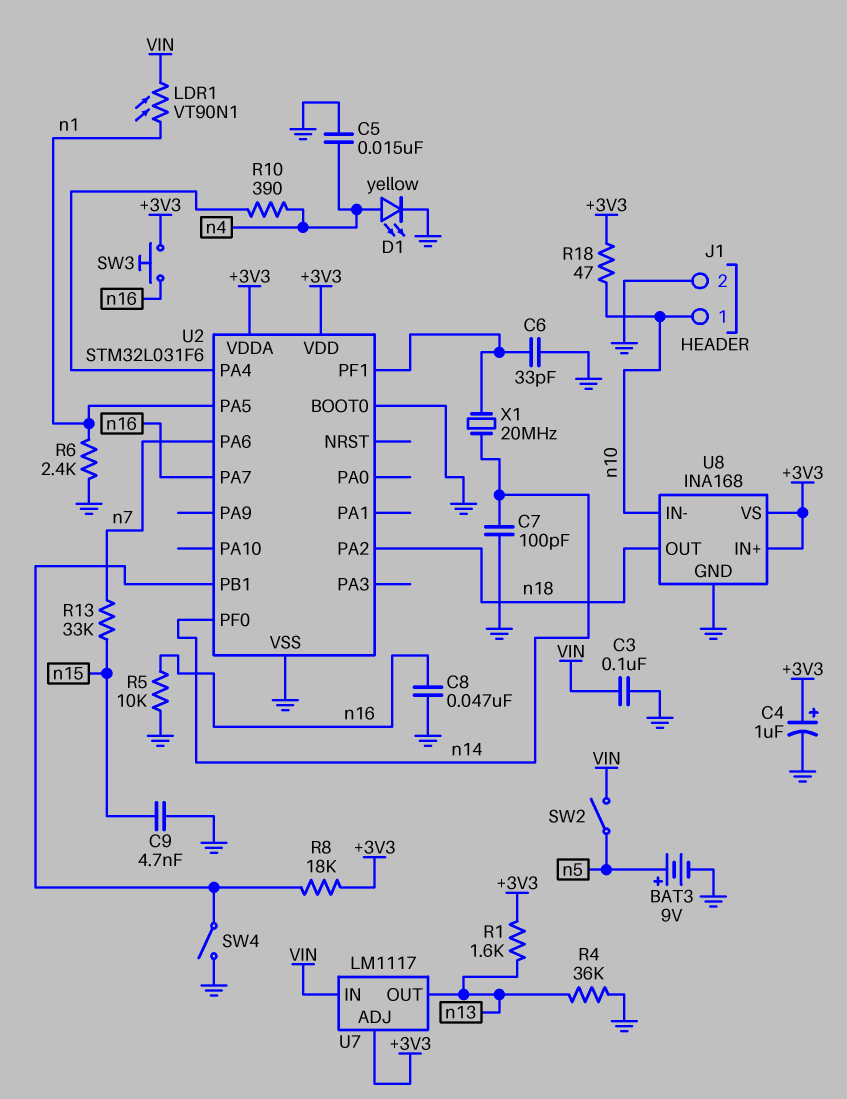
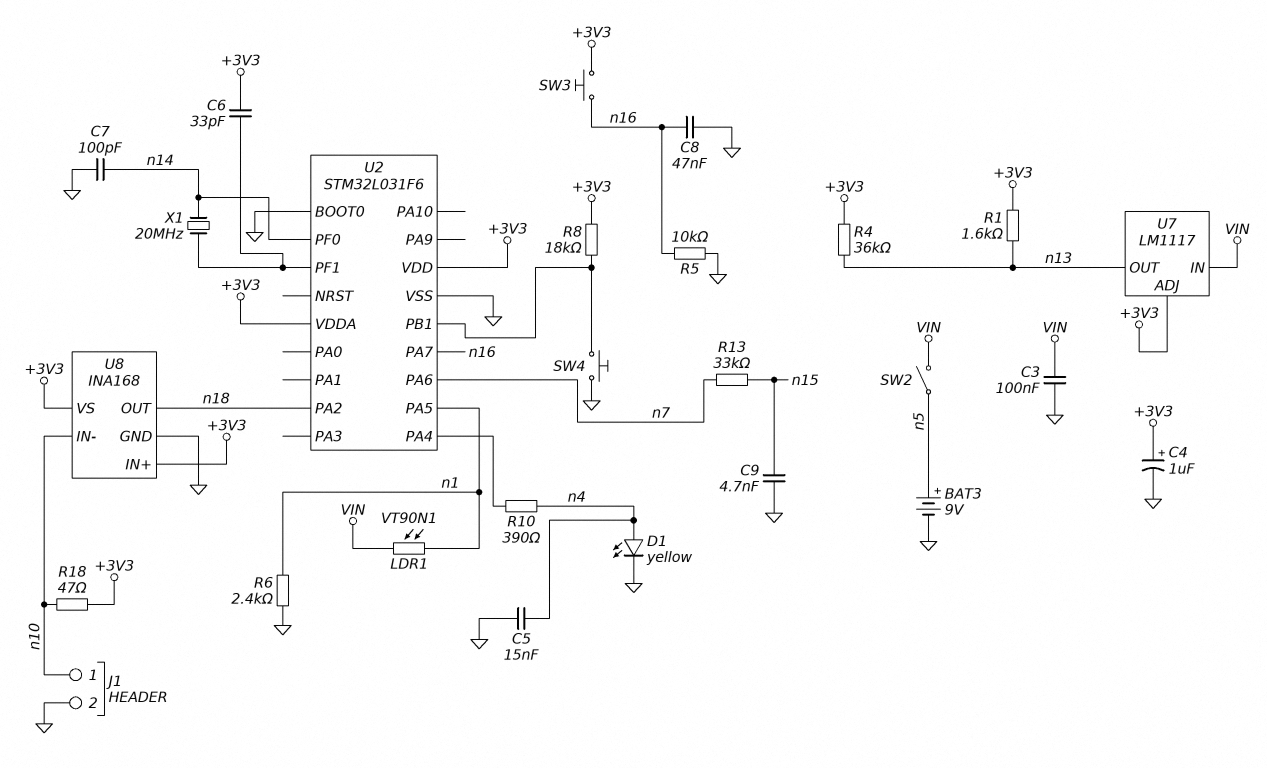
C6: 33pF (GND, U2/PF1) -> 33pF (+3V3, U2/PF1)
R4: 36k (GND, n13) -> 36k (+3V3, n13)
SW4: switch (GND, U2/PB1) -> button (GND, U2/PB1)

